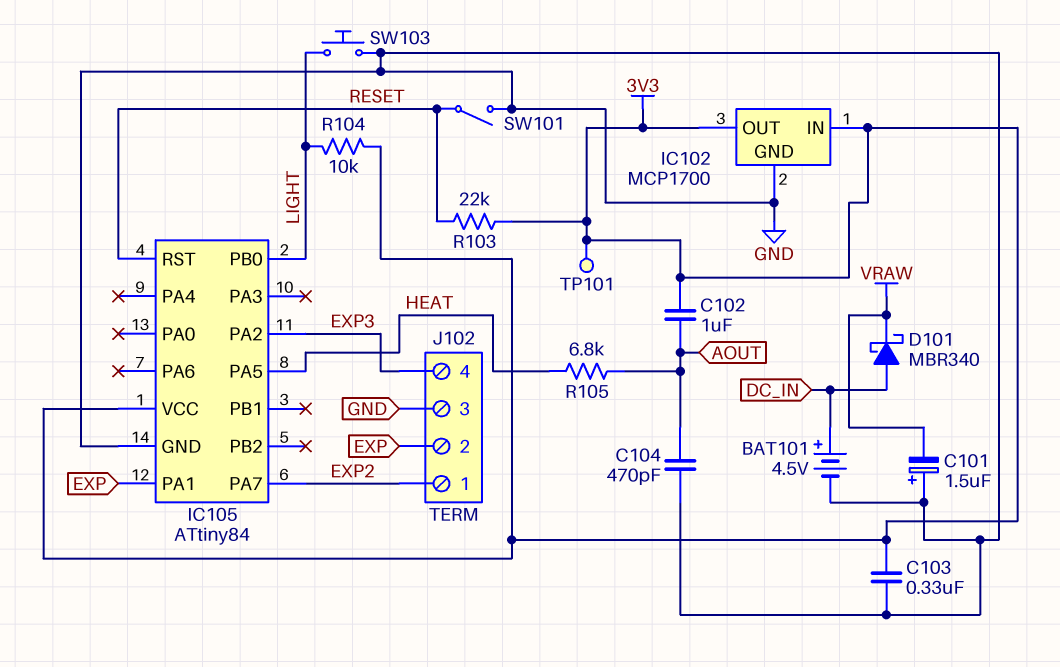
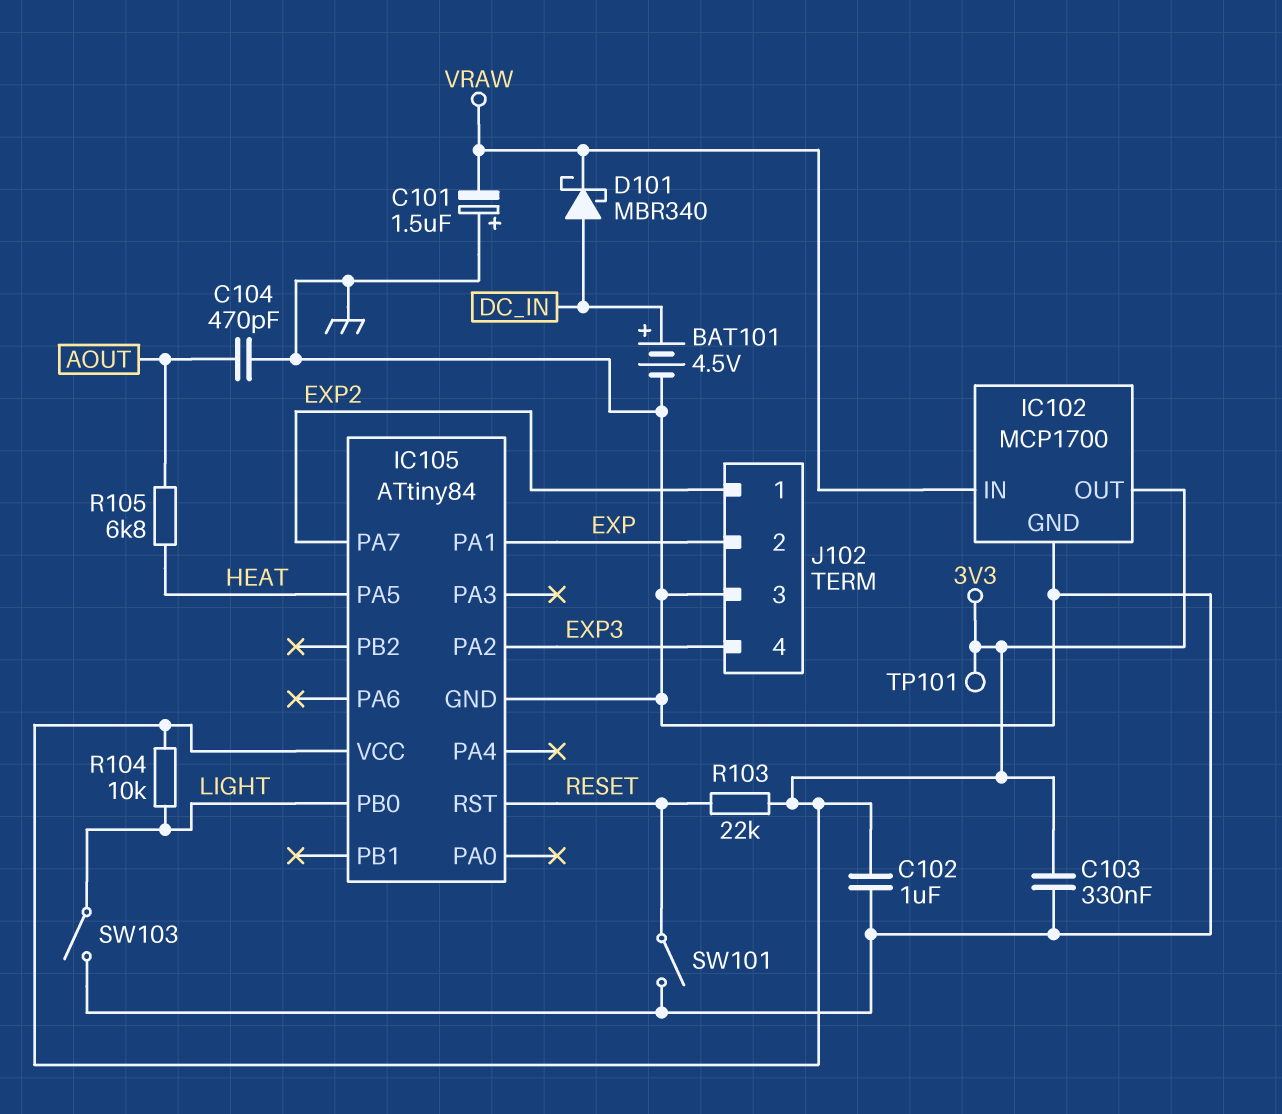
C102: 1uF (3V3, AOUT) -> 1uF (3V3, GND)
IC102 pin IN: 3V3 -> VRAW
SW103: button (GND, LIGHT) -> switch (GND, LIGHT)

